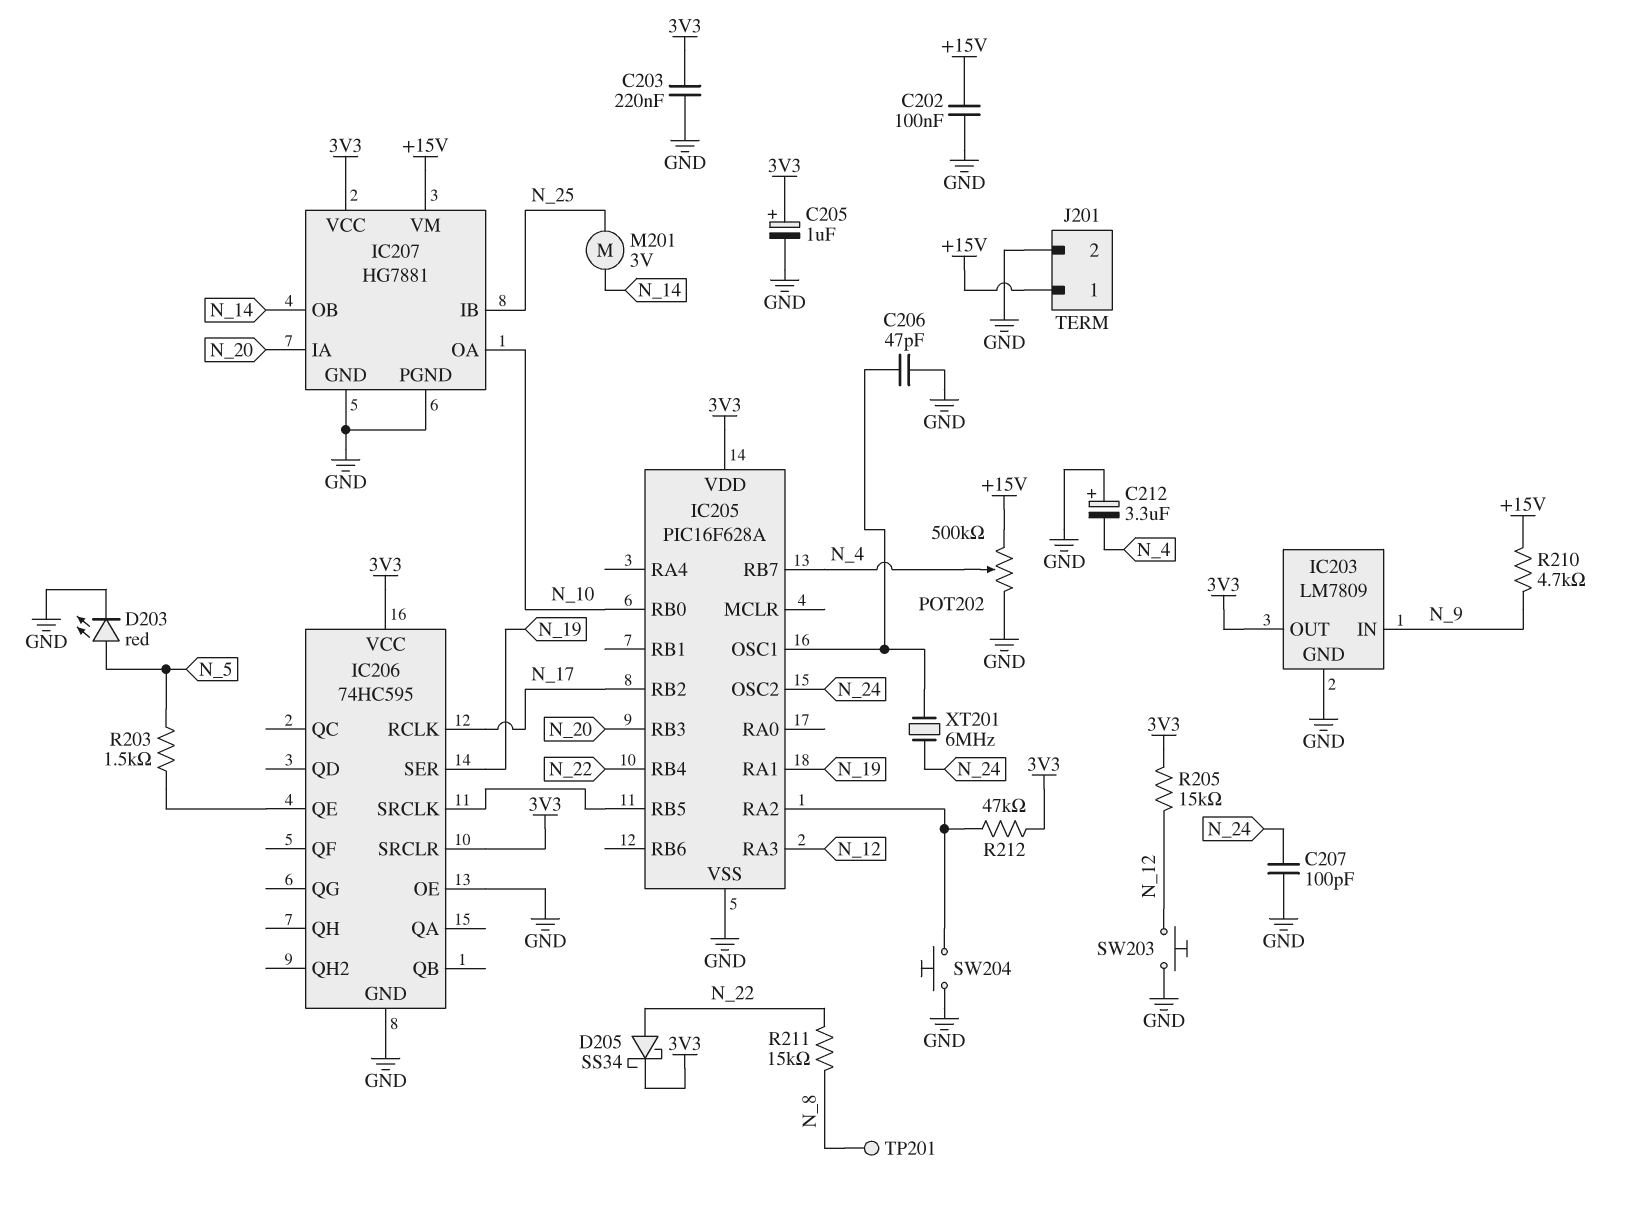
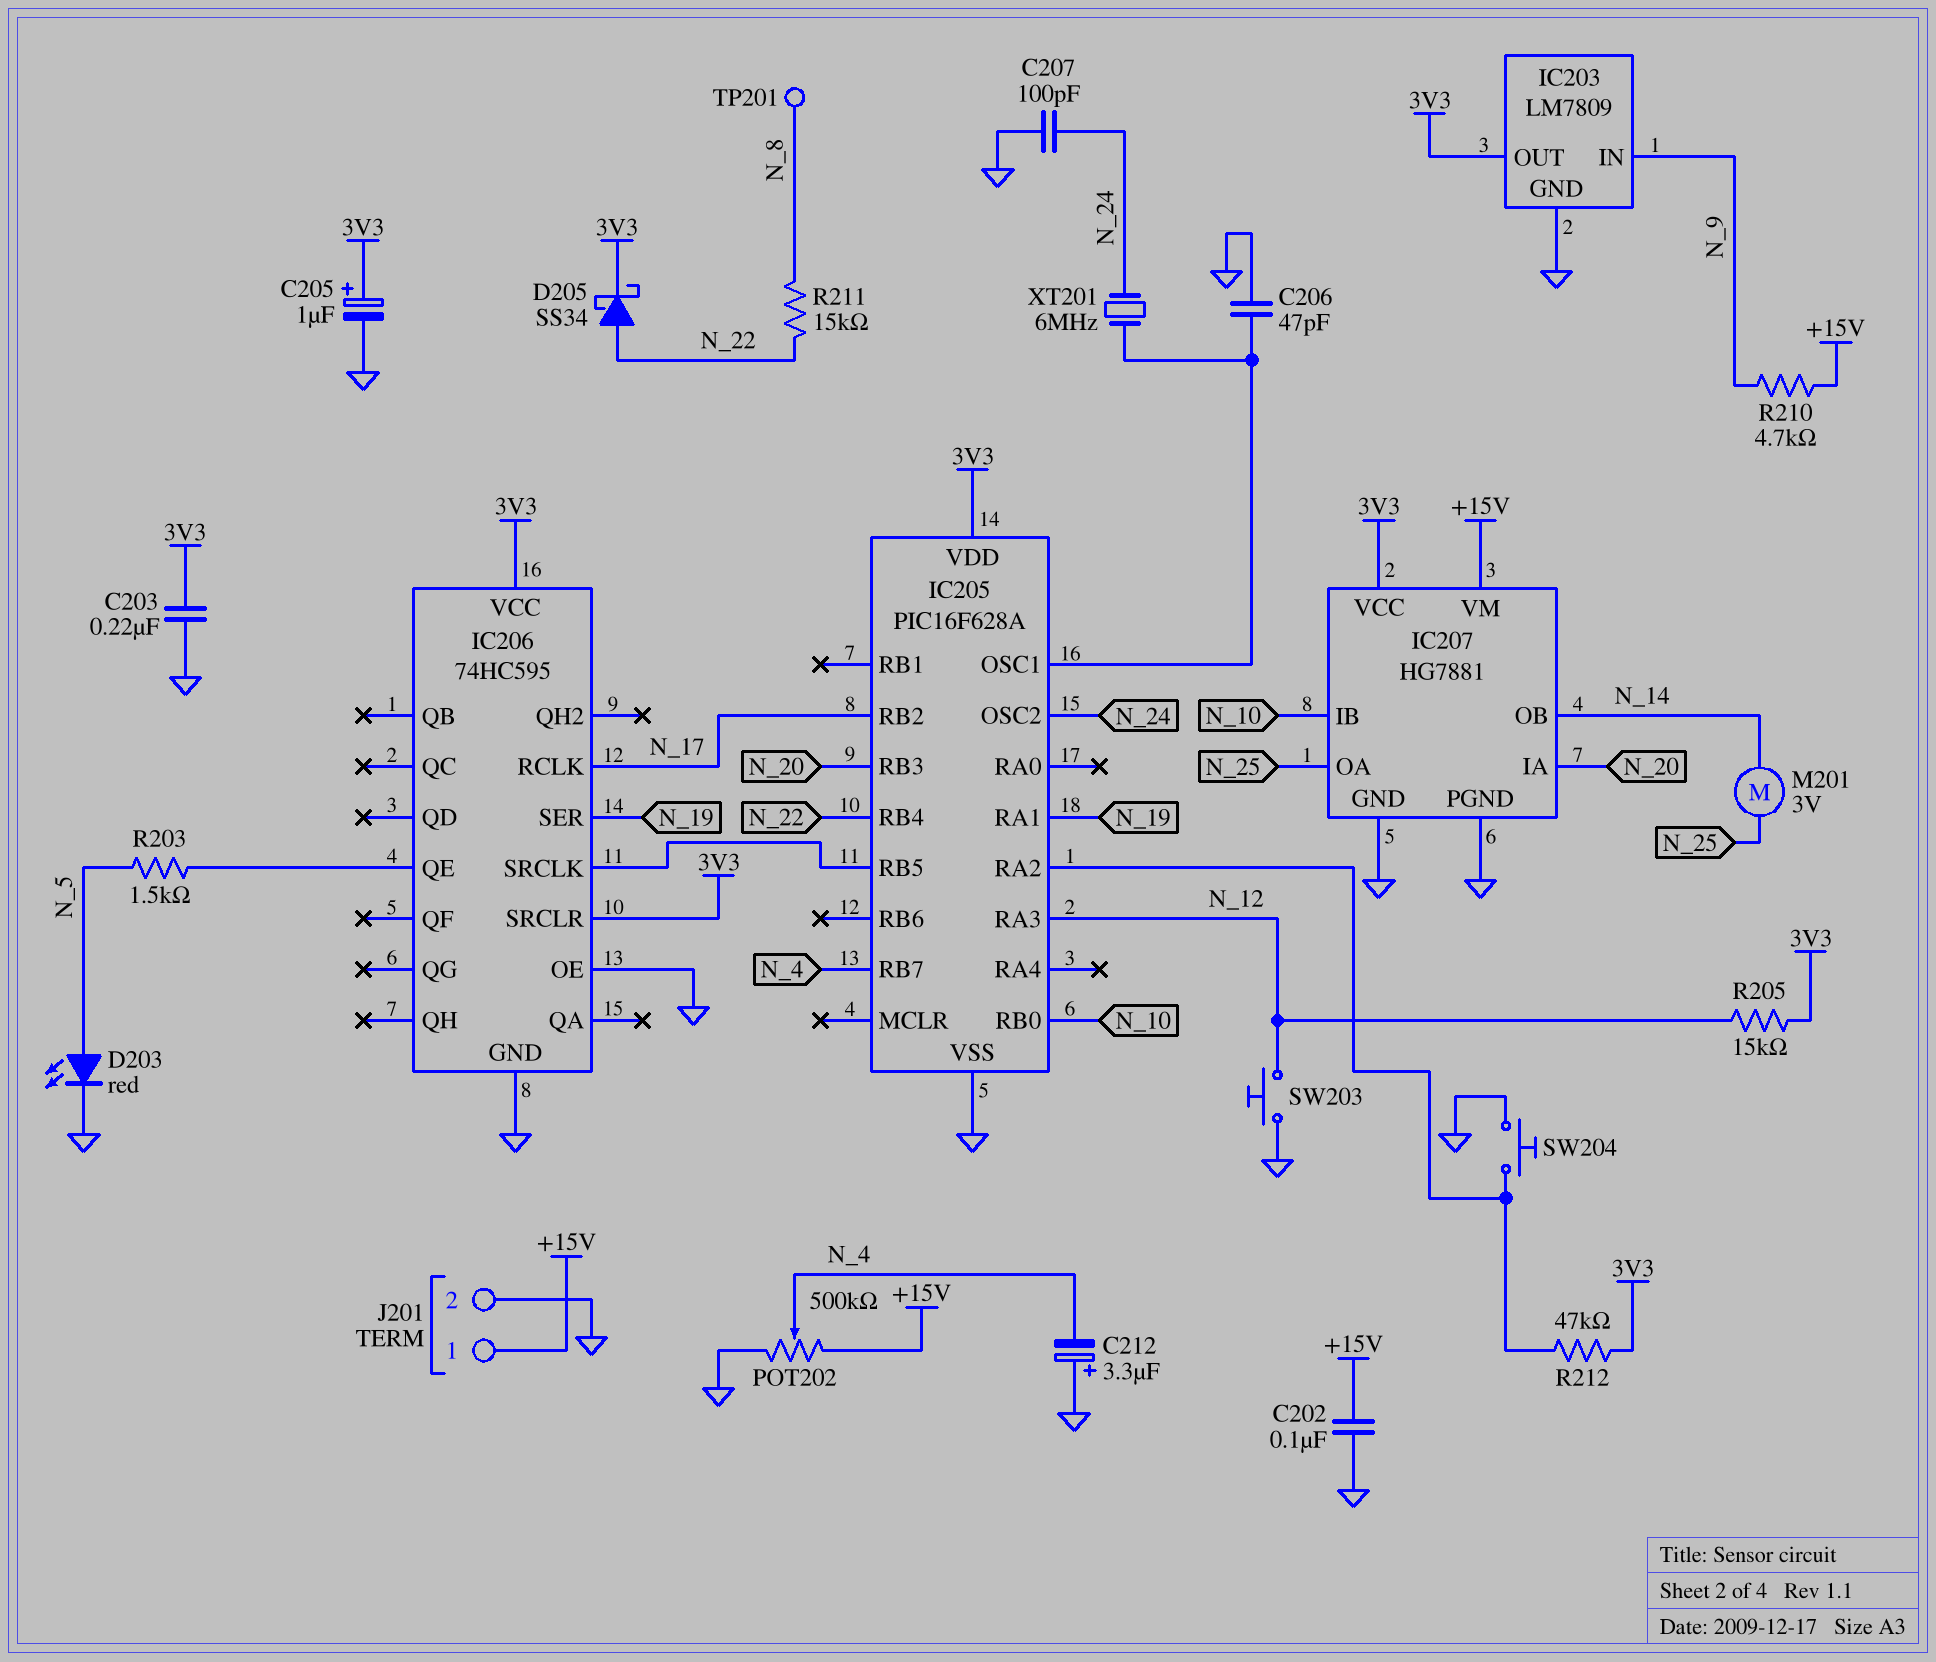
IC207 pin IB: N_25 -> N_10
IC207 pin OA: N_10 -> N_25

